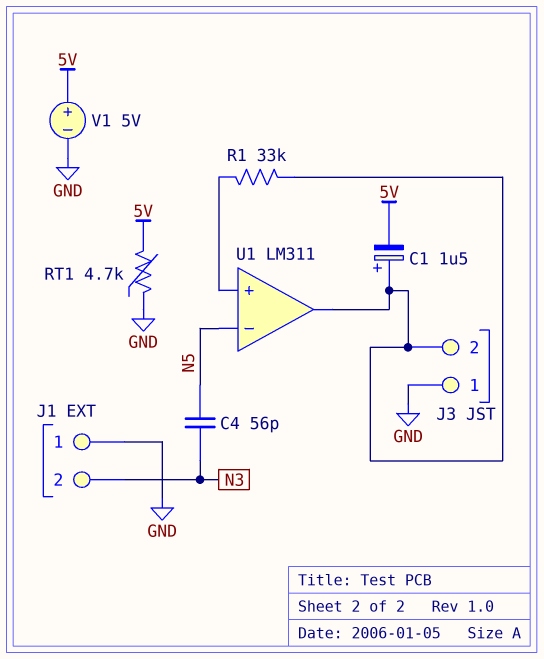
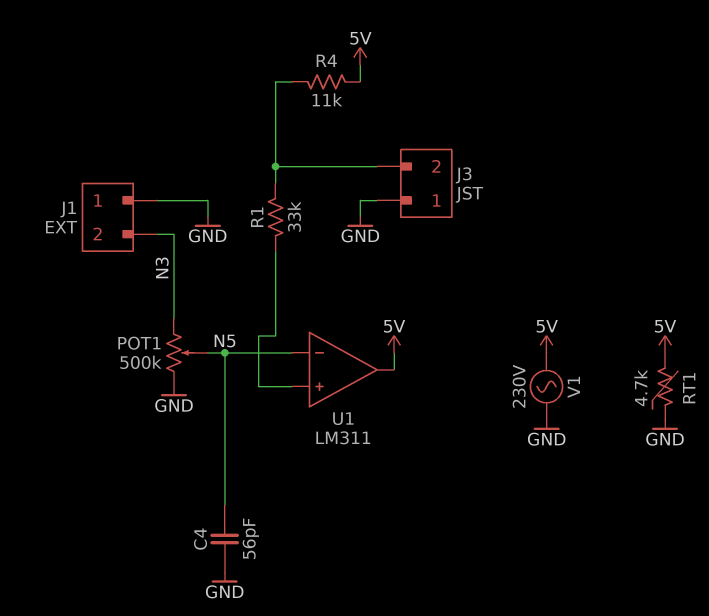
C1: 1.5uF (plus J3/2, minus 5V) -> none
C4: 56pF (N3, N5) -> 56pF (GND, N5)
POT1: none -> 500k (GND, N3, wiper N5)
R4: none -> 11k (5V, J3/2)
U1 pin out: J3/2 -> 5V
V1: 5V (plus 5V, minus GND) -> AC 230V (5V, GND)

